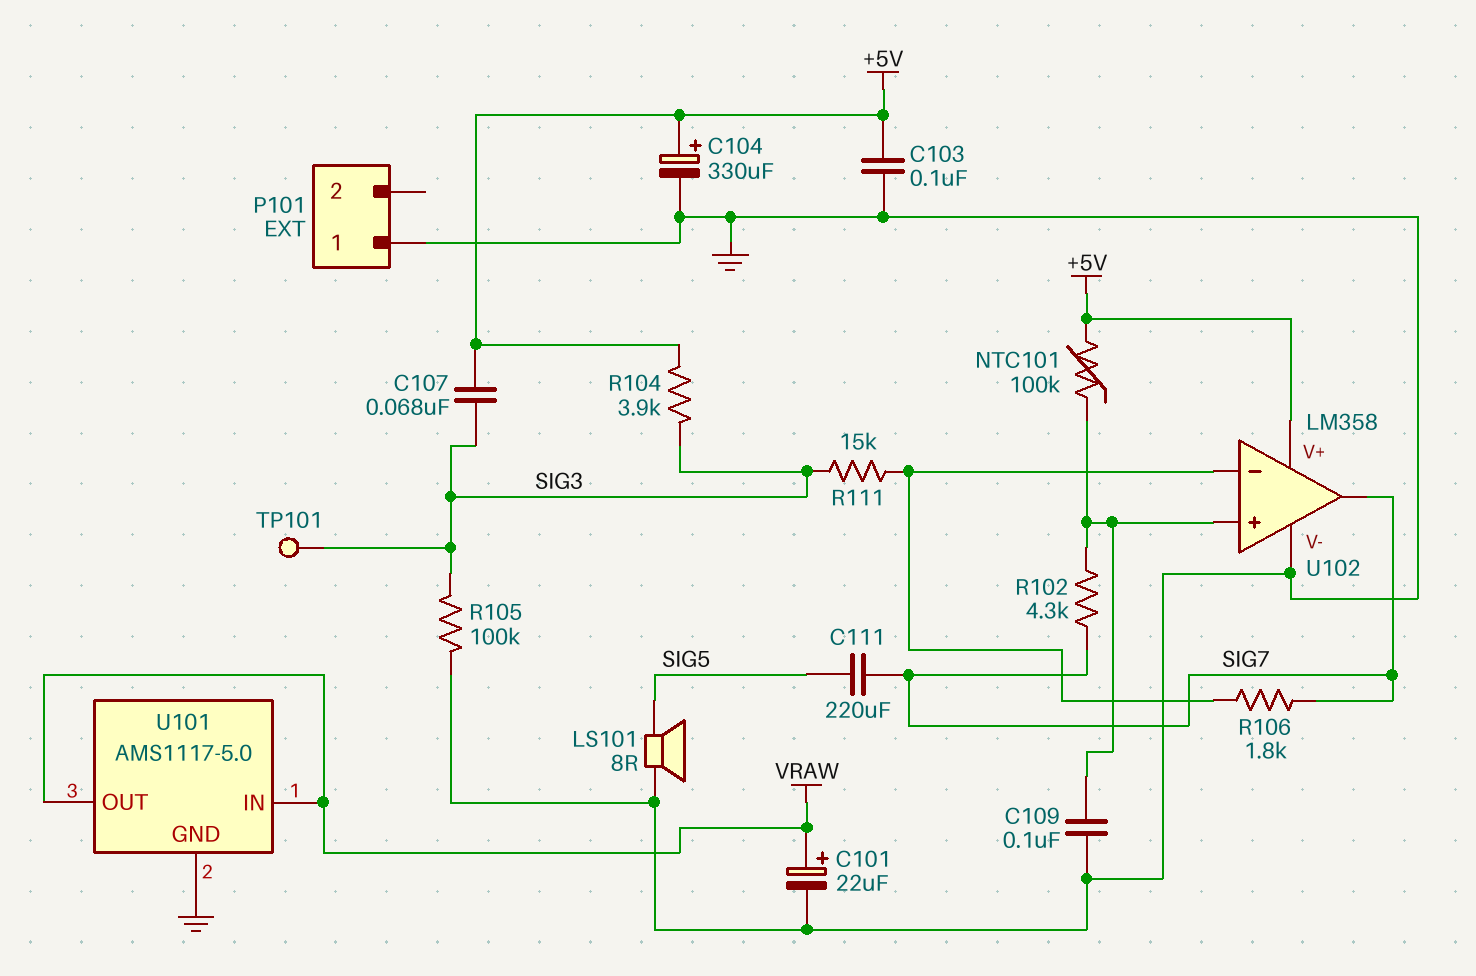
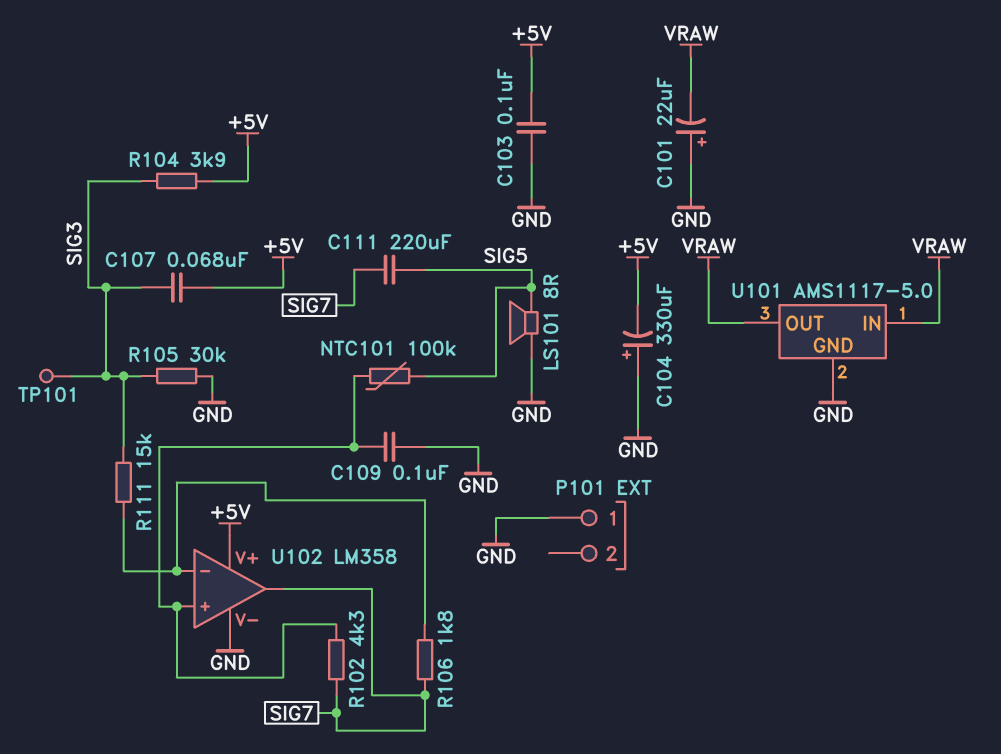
C101: 22uF (plus VRAW, minus GND) -> 22uF (plus GND, minus VRAW)
C104: 330uF (plus +5V, minus GND) -> 330uF (plus GND, minus +5V)
NTC101: 100k (+5V, U102/in+) -> 100k (SIG5, U102/in+)
R105: 100k (GND, SIG3) -> 30k (GND, SIG3)

